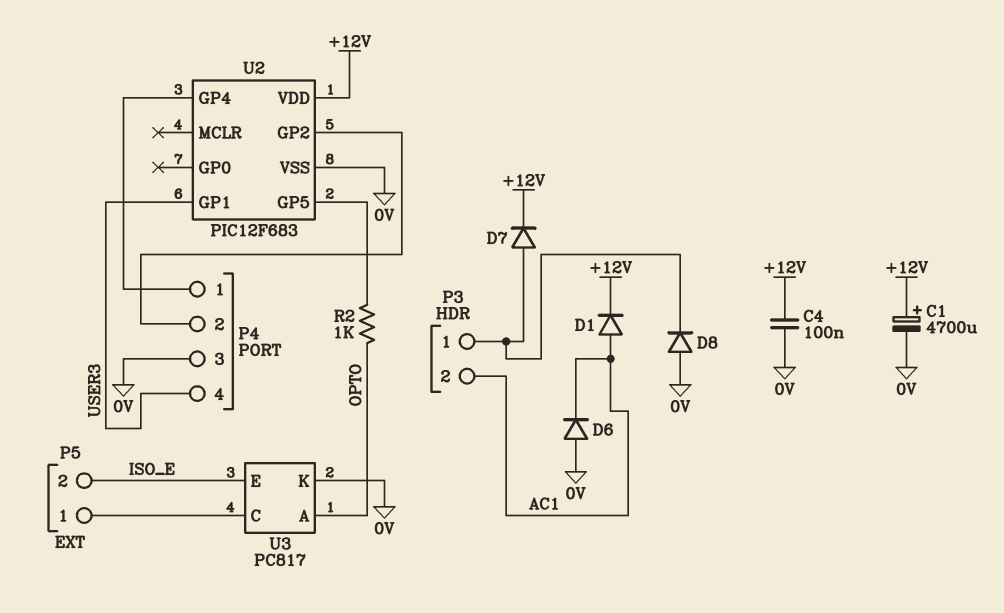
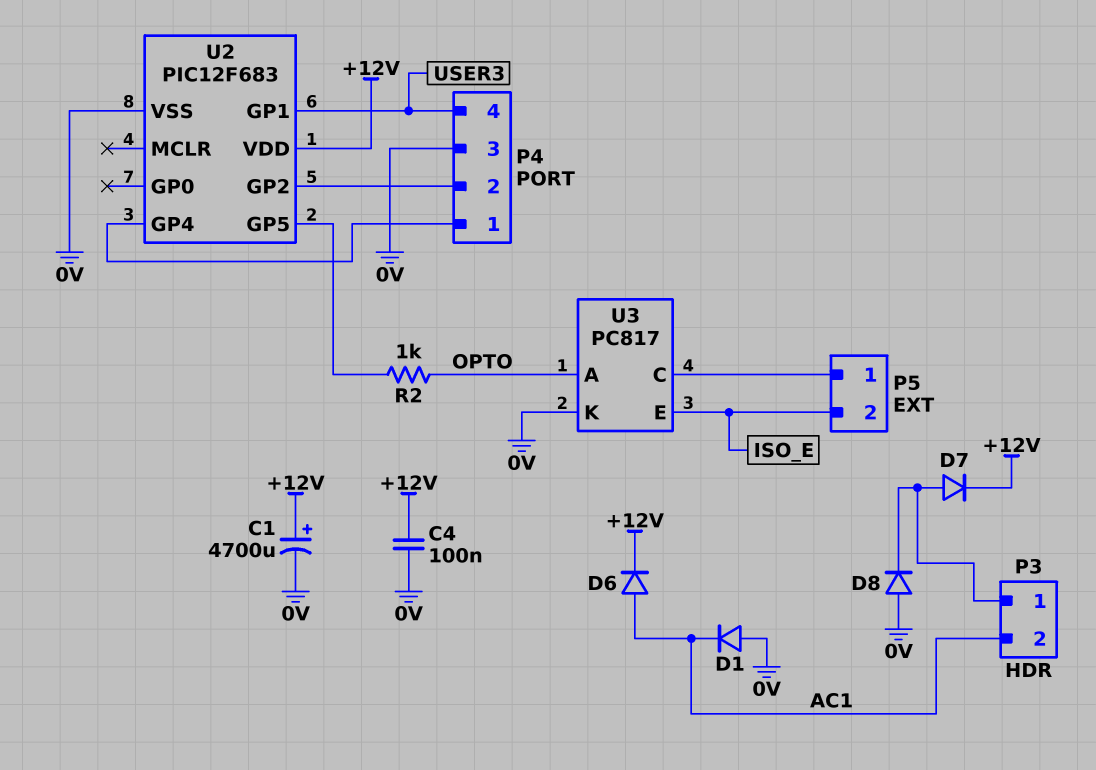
D1: diode (A AC1, K +12V) -> diode (A 0V, K AC1)
D6: diode (A 0V, K AC1) -> diode (A AC1, K +12V)

